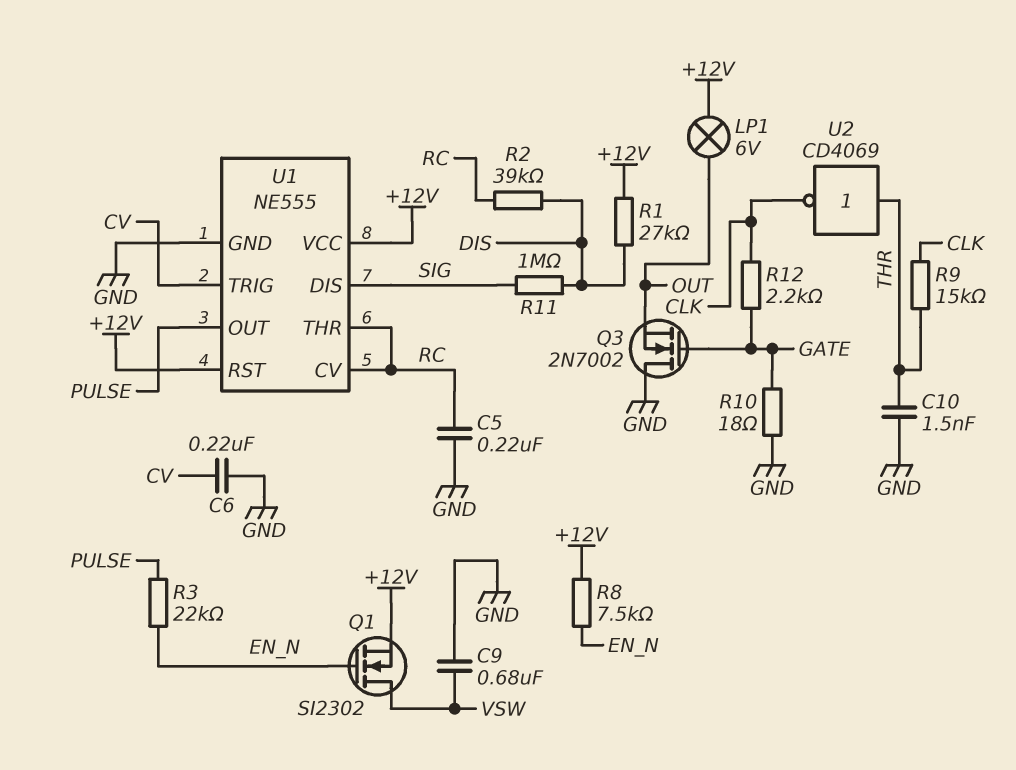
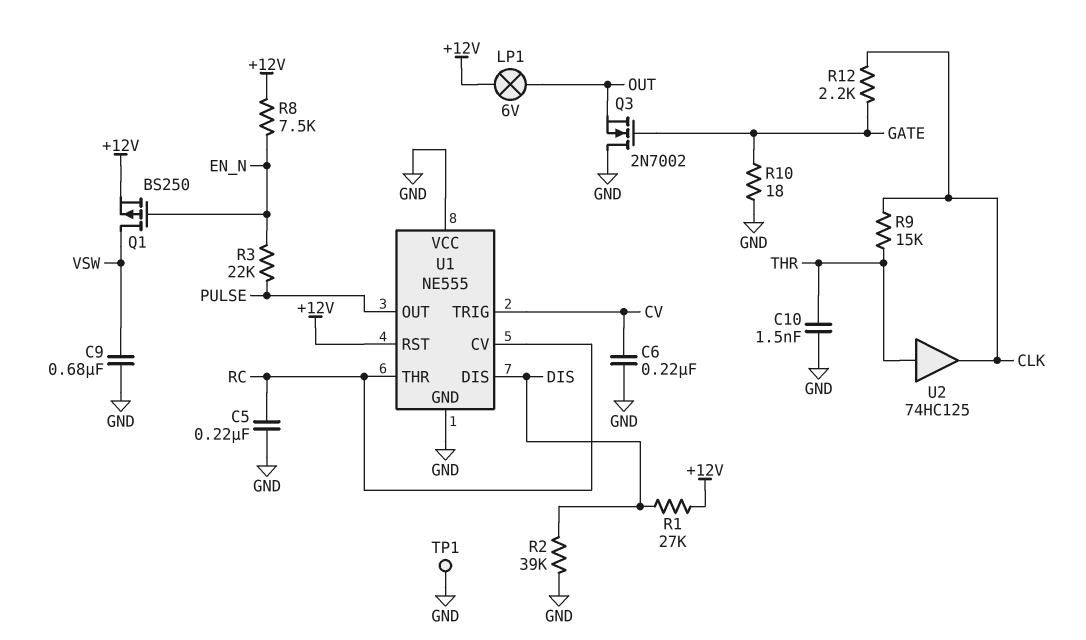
Q1: NMOS SI2302 (G EN_N, D VSW, S +12V) -> PMOS BS250 (G EN_N, D VSW, S +12V)
R2: 39k (DIS, RC) -> 39k (DIS, GND)
R11: 1M (DIS, SIG) -> none
TP1: none -> test point (GND)
U1 pin DIS: SIG -> DIS
U1 pin VCC: +12V -> GND
U2: NOT CD4069 (in THR, out CLK) -> buffer 74HC125 (in THR, out CLK)

